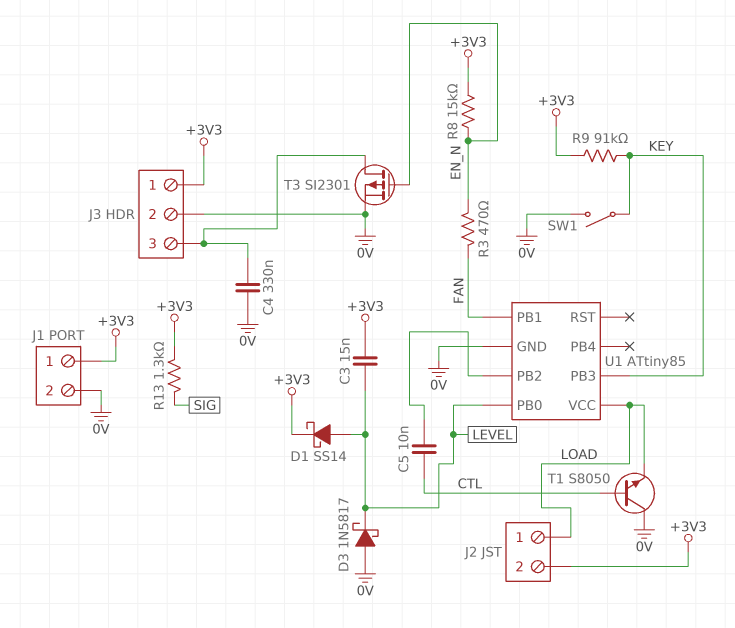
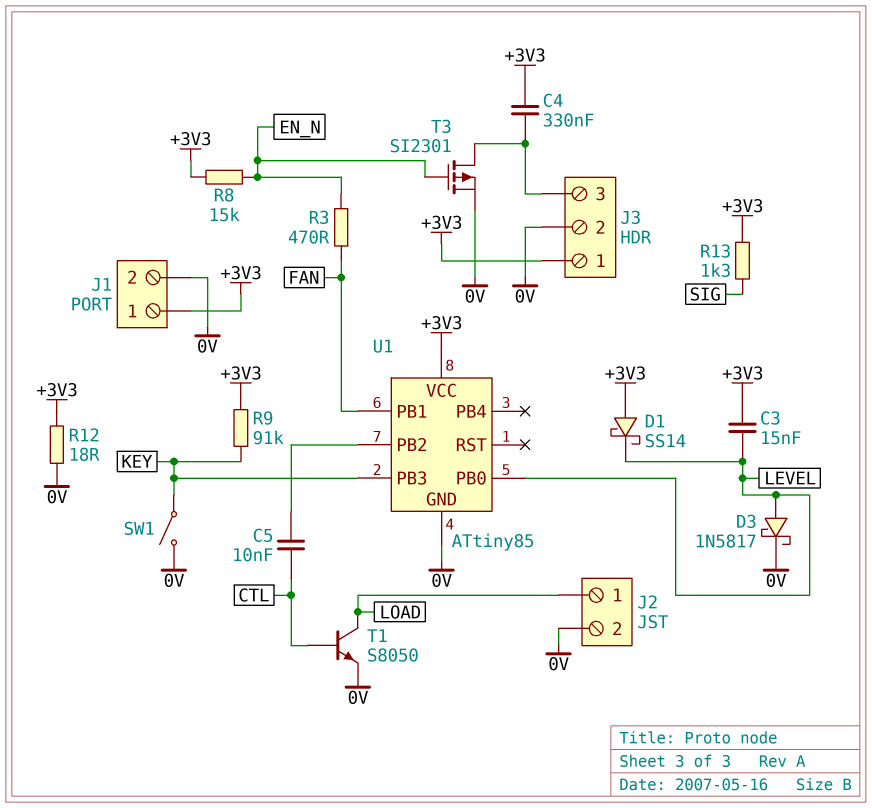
C4: 330nF (0V, J3/3) -> 330nF (+3V3, J3/3)
D1: schottky SS14 (A LEVEL, K +3V3) -> schottky SS14 (A +3V3, K LEVEL)
D3: schottky 1N5817 (A 0V, K LEVEL) -> schottky 1N5817 (A LEVEL, K 0V)
J2 pin 2: +3V3 -> 0V
R12: none -> 18 (+3V3, 0V)
T1: NPN S8050 (B CTL, C 0V, E LOAD) -> NPN S8050 (B CTL, C LOAD, E 0V)
U1 pin VCC: LOAD -> +3V3

